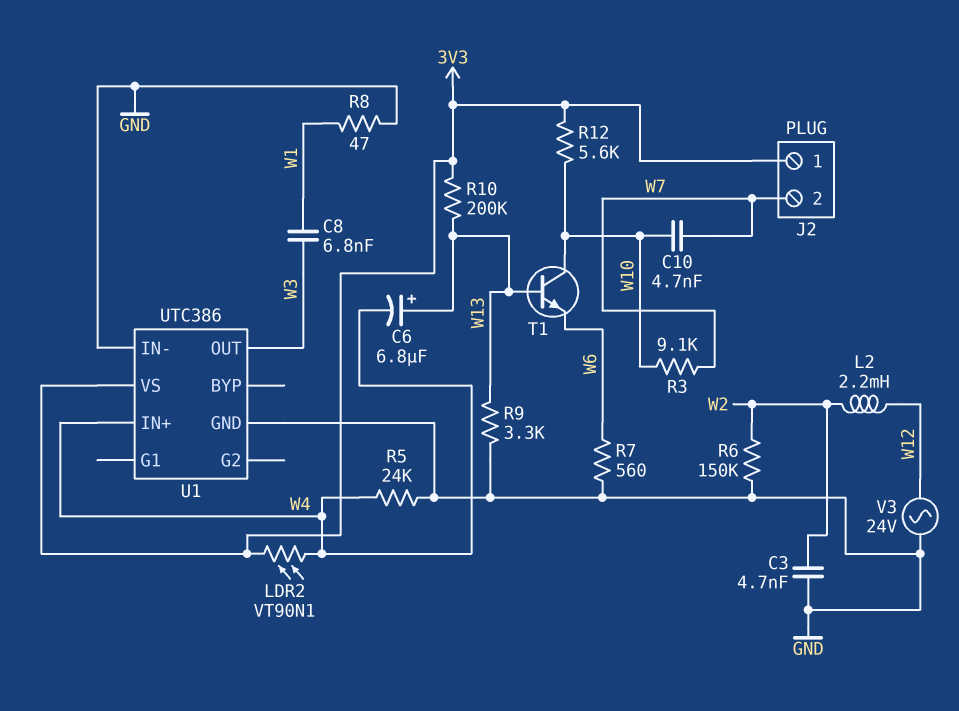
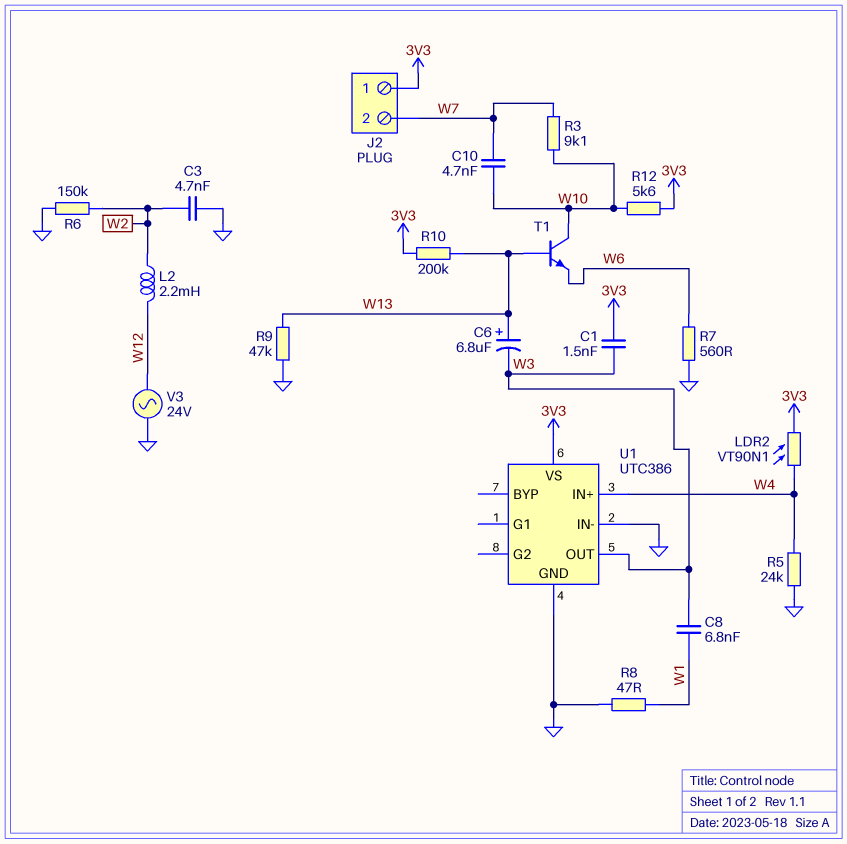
C1: none -> 1.5nF (3V3, W3)
C6: 6.8uF (plus W13, minus W4) -> 6.8uF (plus W13, minus W3)
R9: 3.3k (GND, W13) -> 47k (GND, W13)

